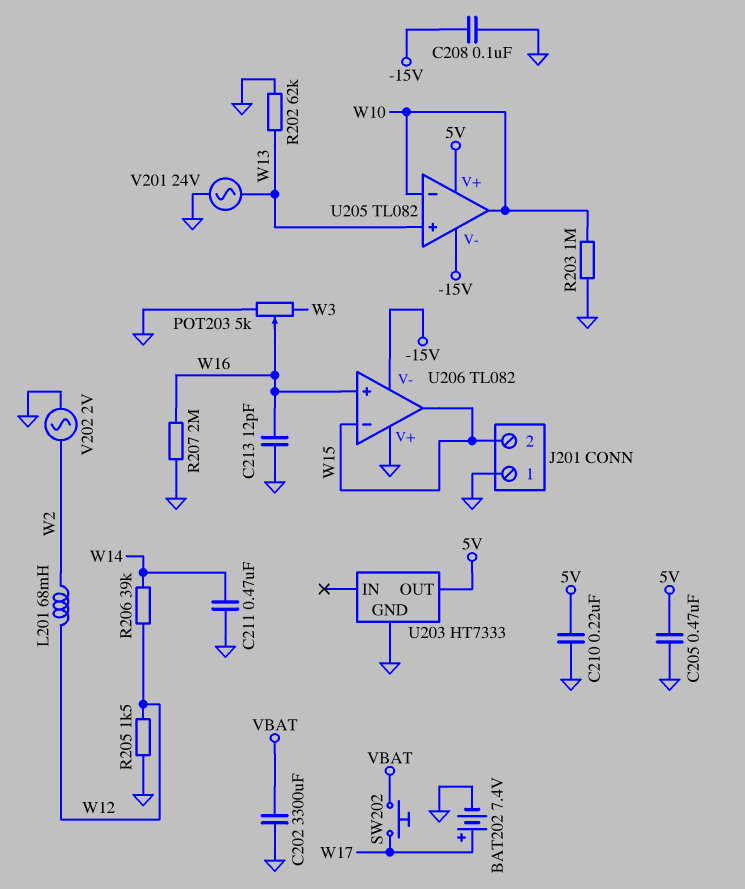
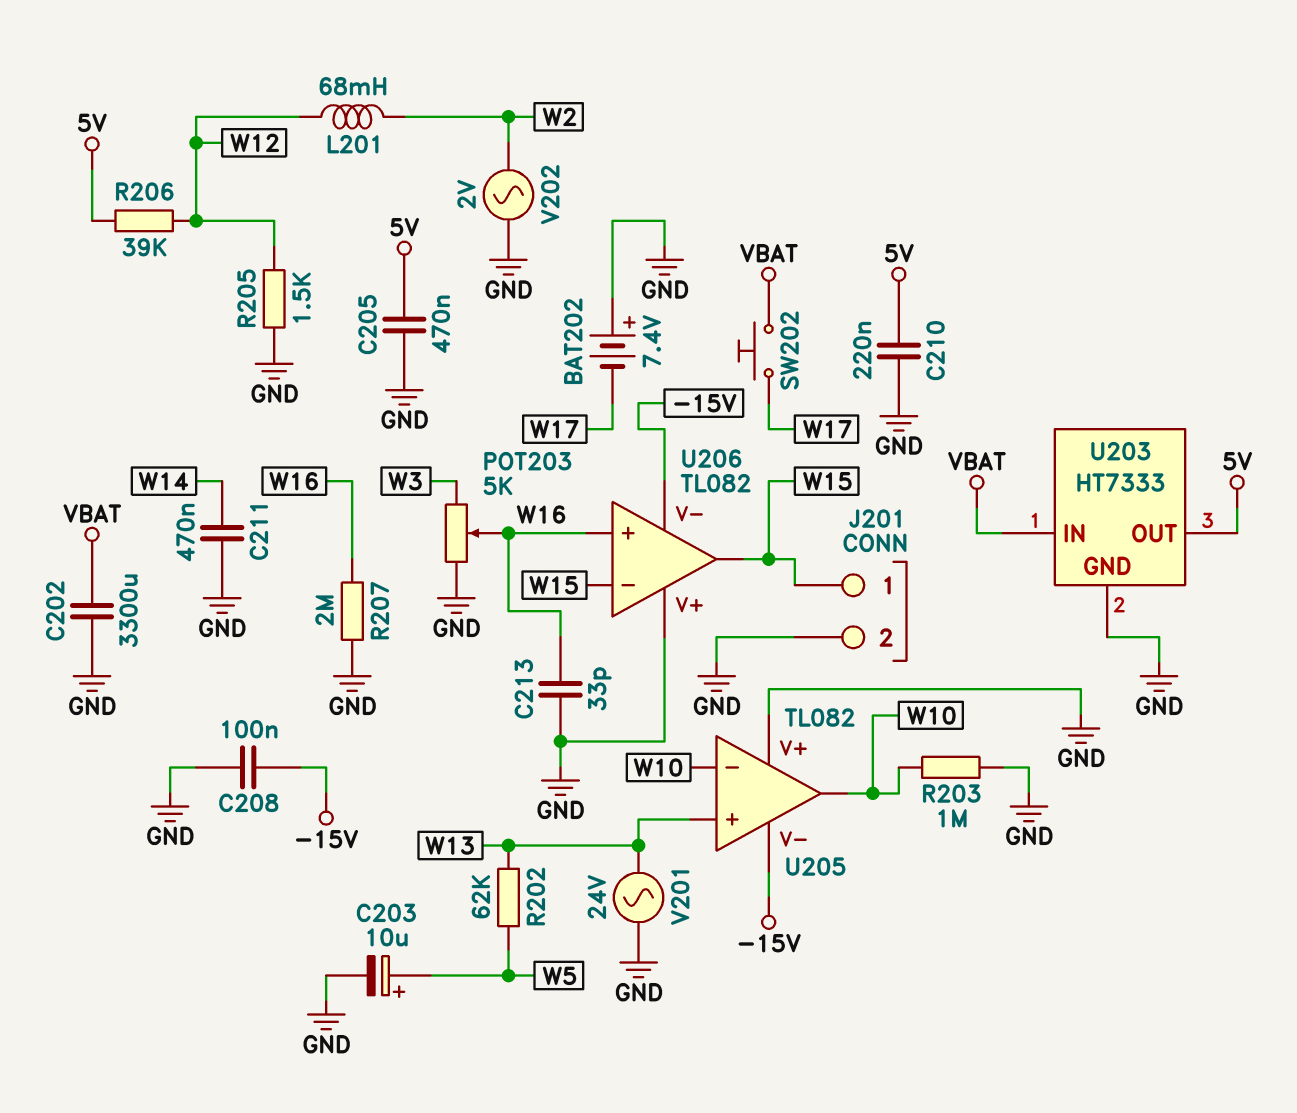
BAT202: 7.4V (plus W17, minus GND) -> 7.4V (plus GND, minus W17)
C203: none -> 10uF (plus W5, minus GND)
C213: 12pF (GND, W16) -> 33pF (GND, W16)
J201 pin 1: GND -> W15
J201 pin 2: W15 -> GND
R202: 62k (GND, W13) -> 62k (W5, W13)
R206: 39k (W12, W14) -> 39k (5V, W12)
U203 pin IN: none -> VBAT
U205 pin V+: 5V -> GND

